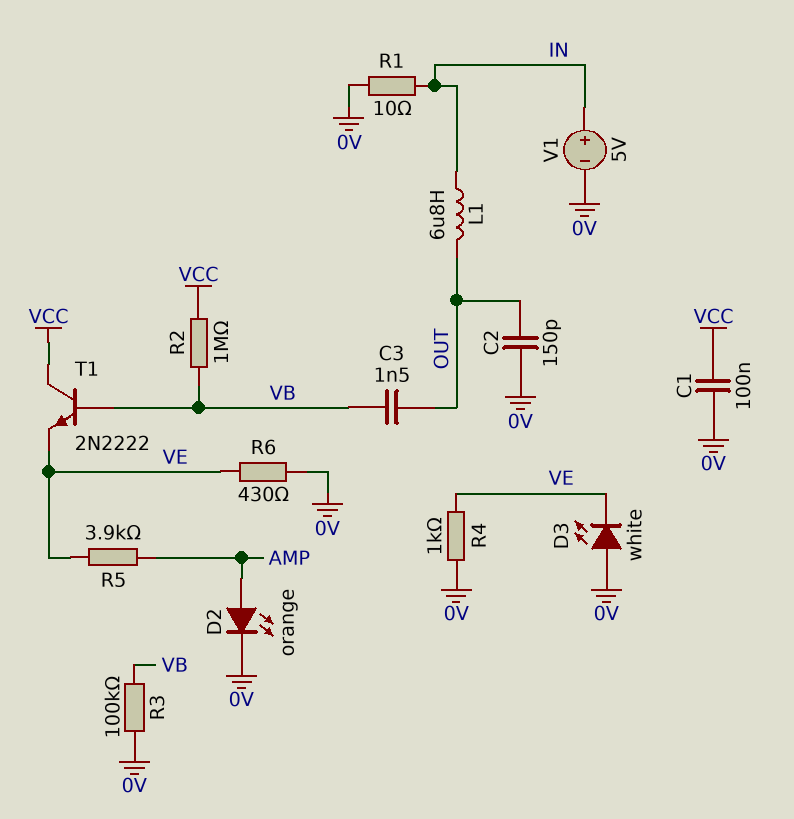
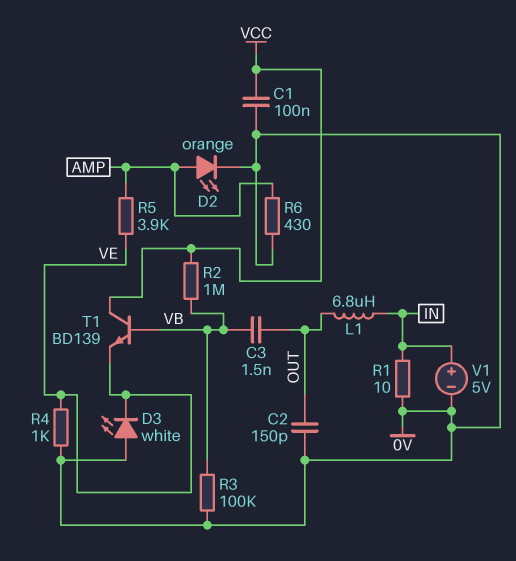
R6: 430 (0V, VE) -> 430 (0V, AMP)
T1: NPN 2N2222 (B VB, C VCC, E VE) -> NPN BD139 (B VB, C VCC, E VE)

